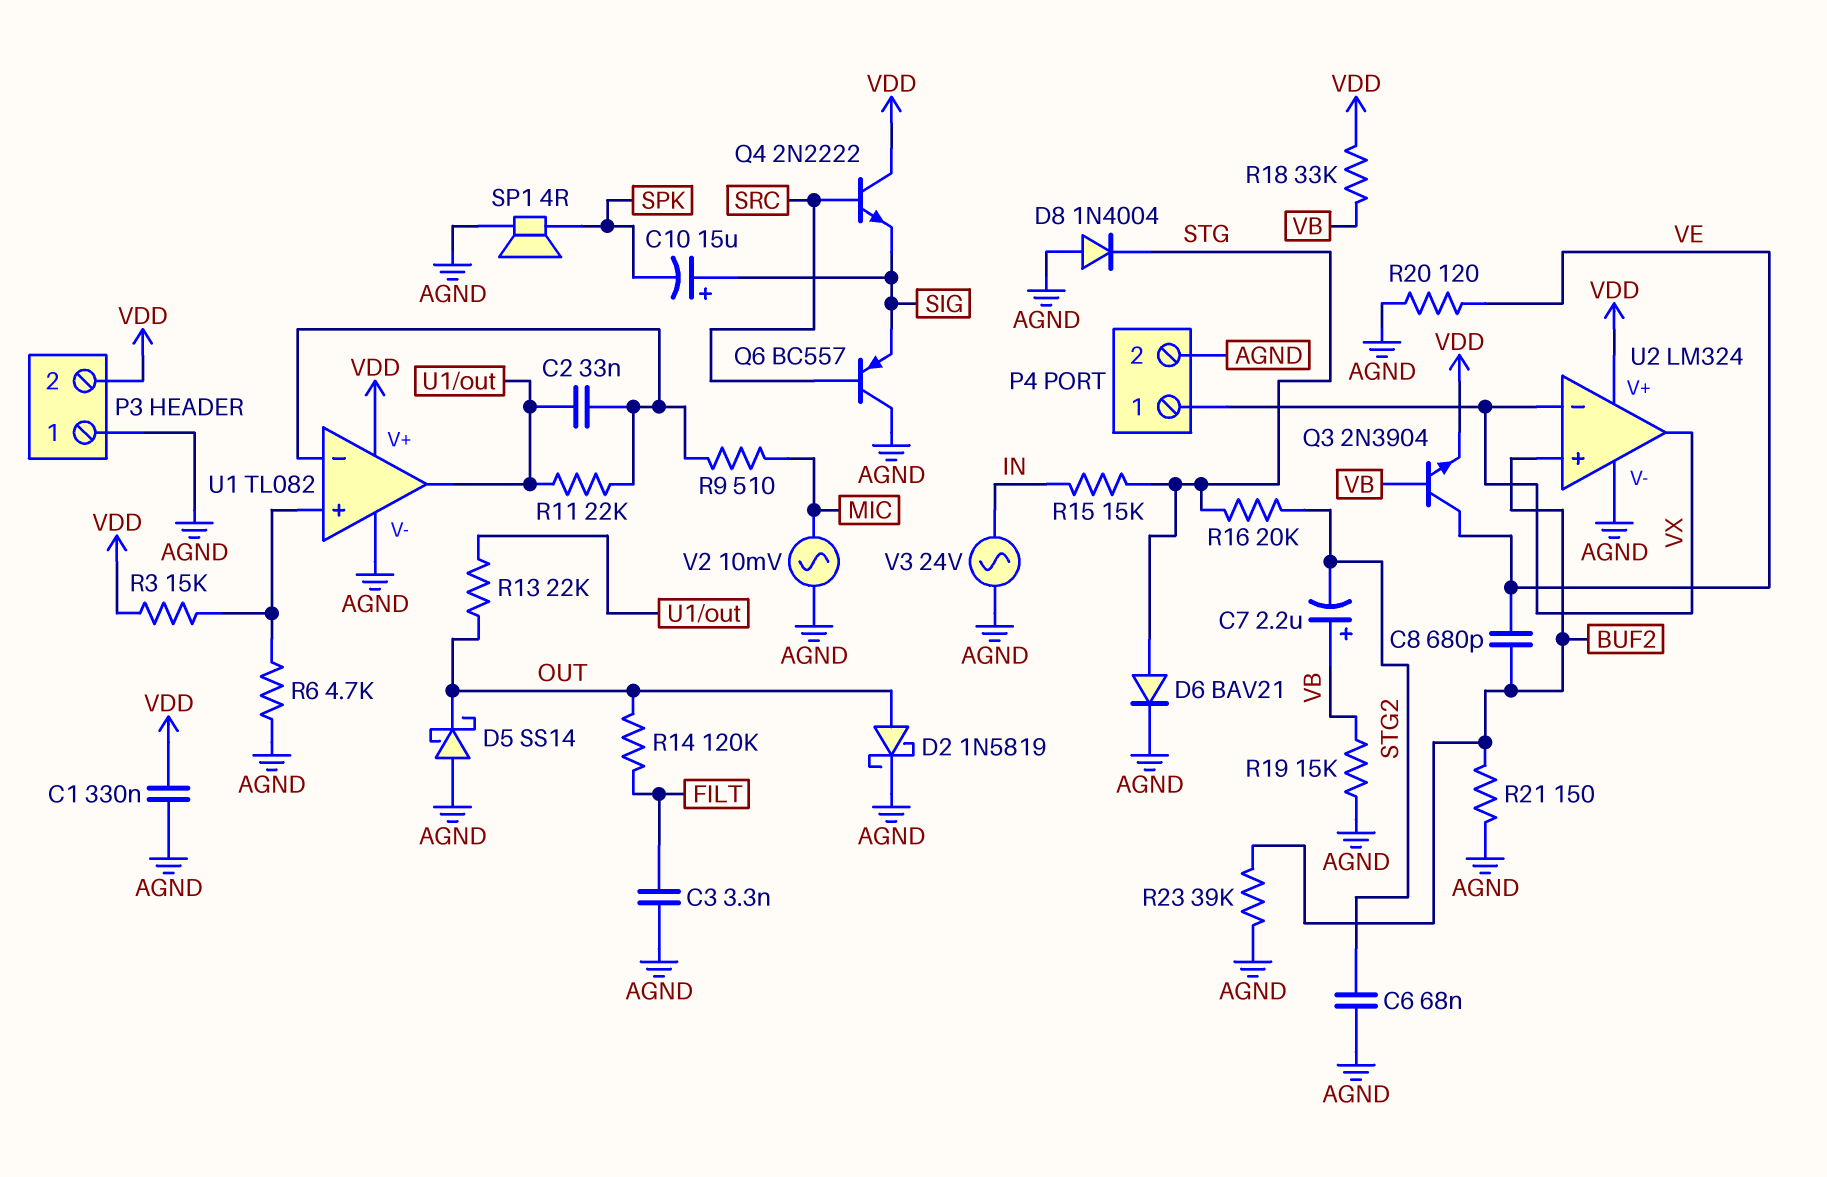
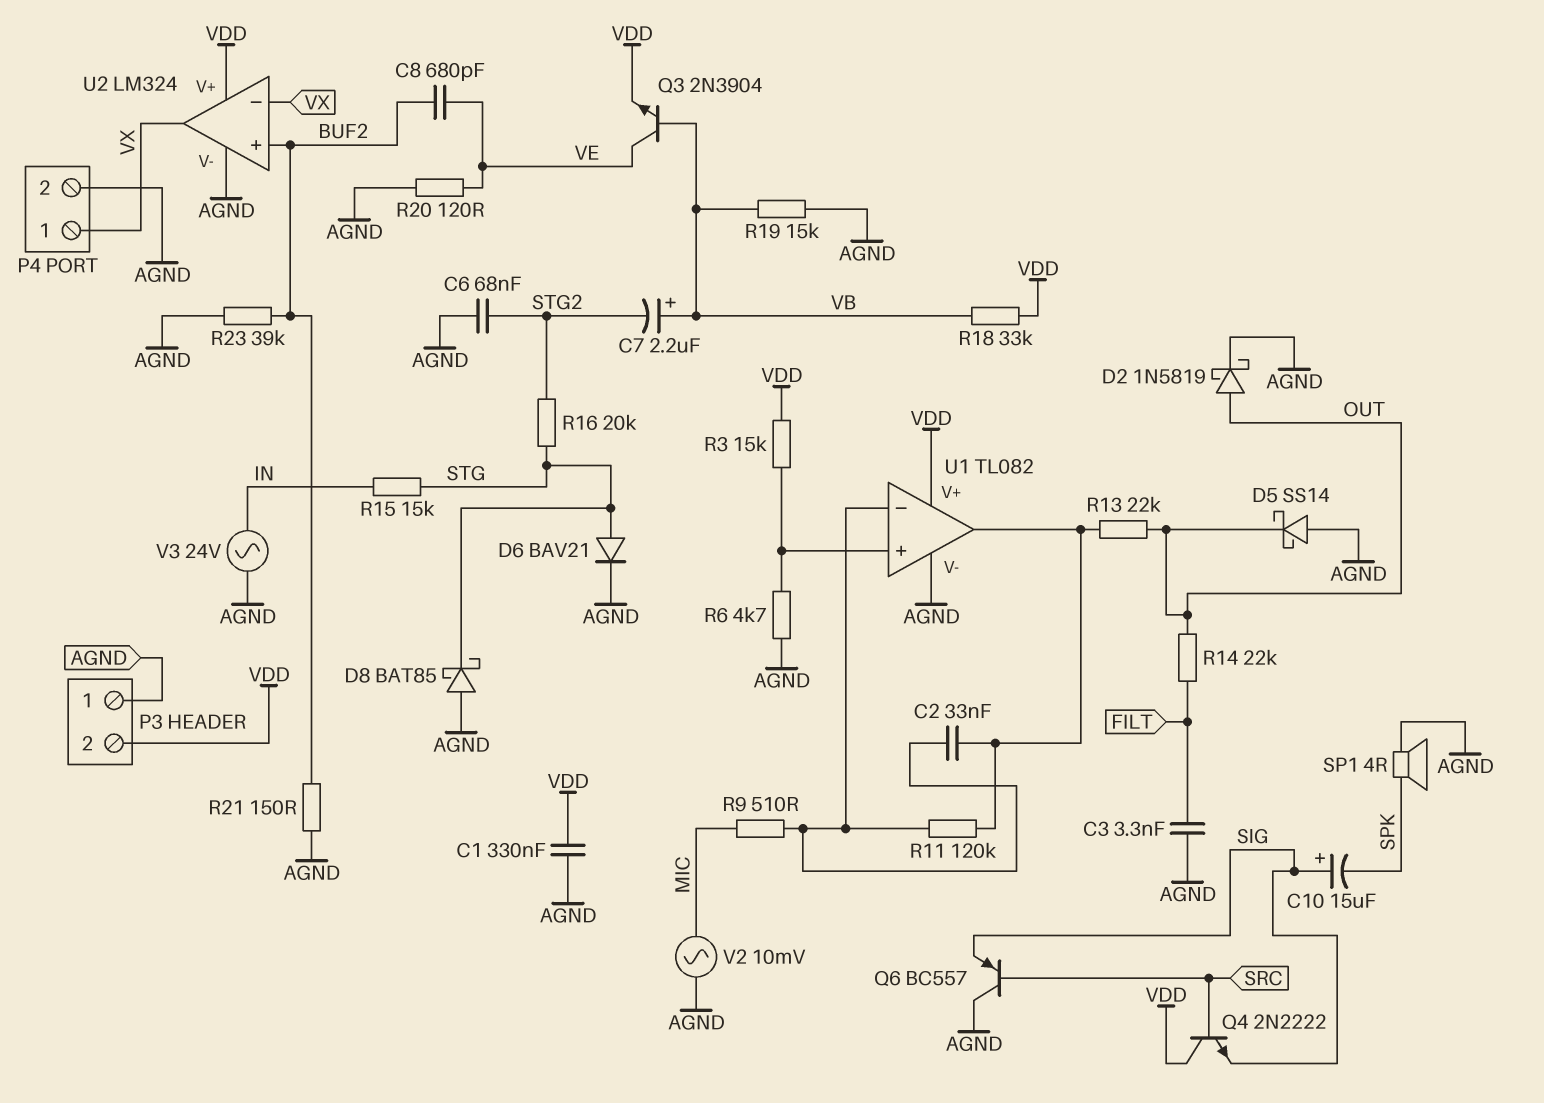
D8: diode 1N4004 (A AGND, K STG) -> schottky BAT85 (A AGND, K STG)
R11: 22k (U1/in-, U1/out) -> 120k (U1/in-, U1/out)
R14: 120k (FILT, OUT) -> 22k (FILT, OUT)

